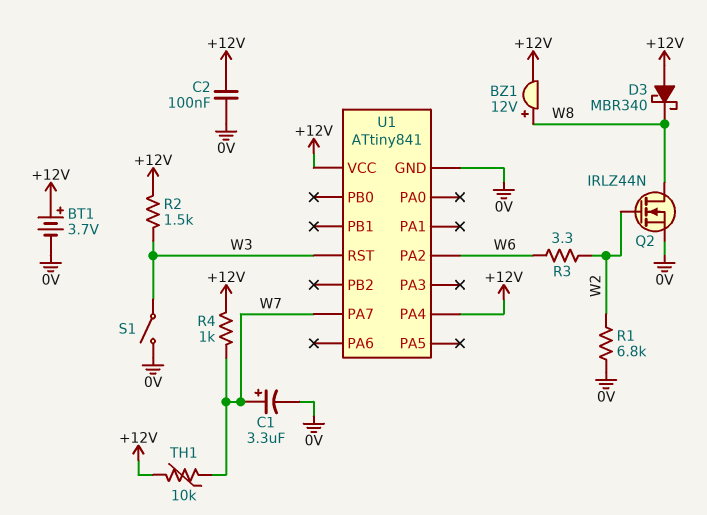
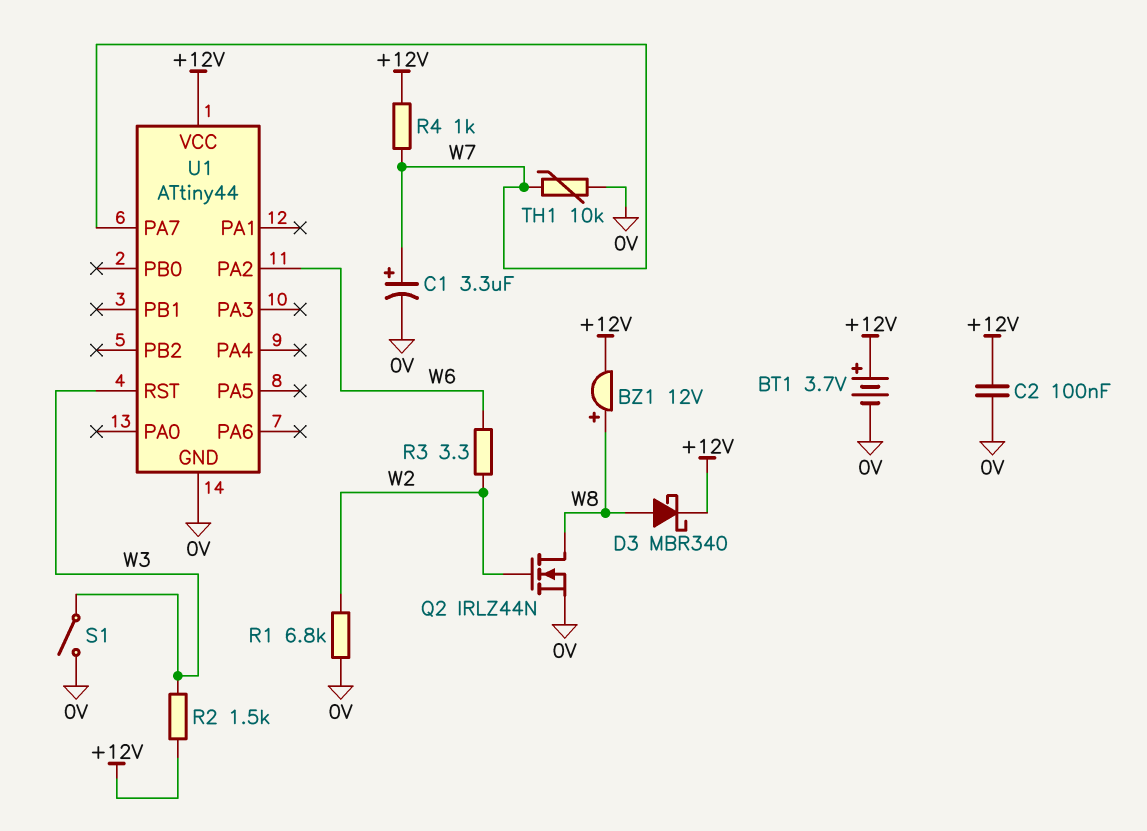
D3: schottky MBR340 (A +12V, K W8) -> schottky MBR340 (A W8, K +12V)
TH1: 10k (+12V, W7) -> 10k (0V, W7)
U1: ATtiny841 -> ATtiny44
U1 pin PA4: +12V -> none

